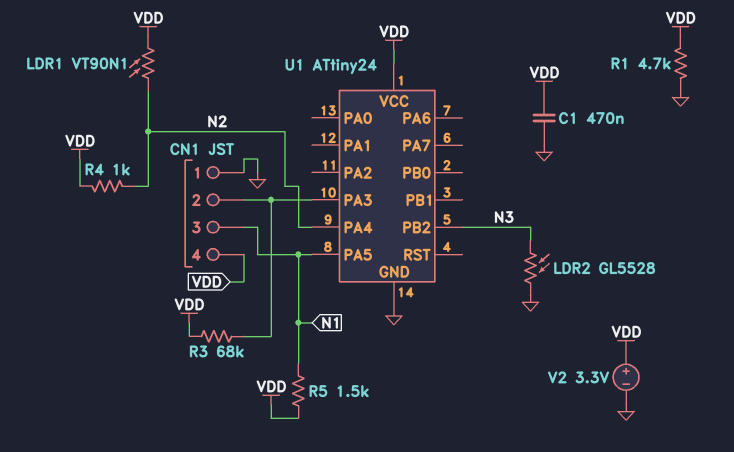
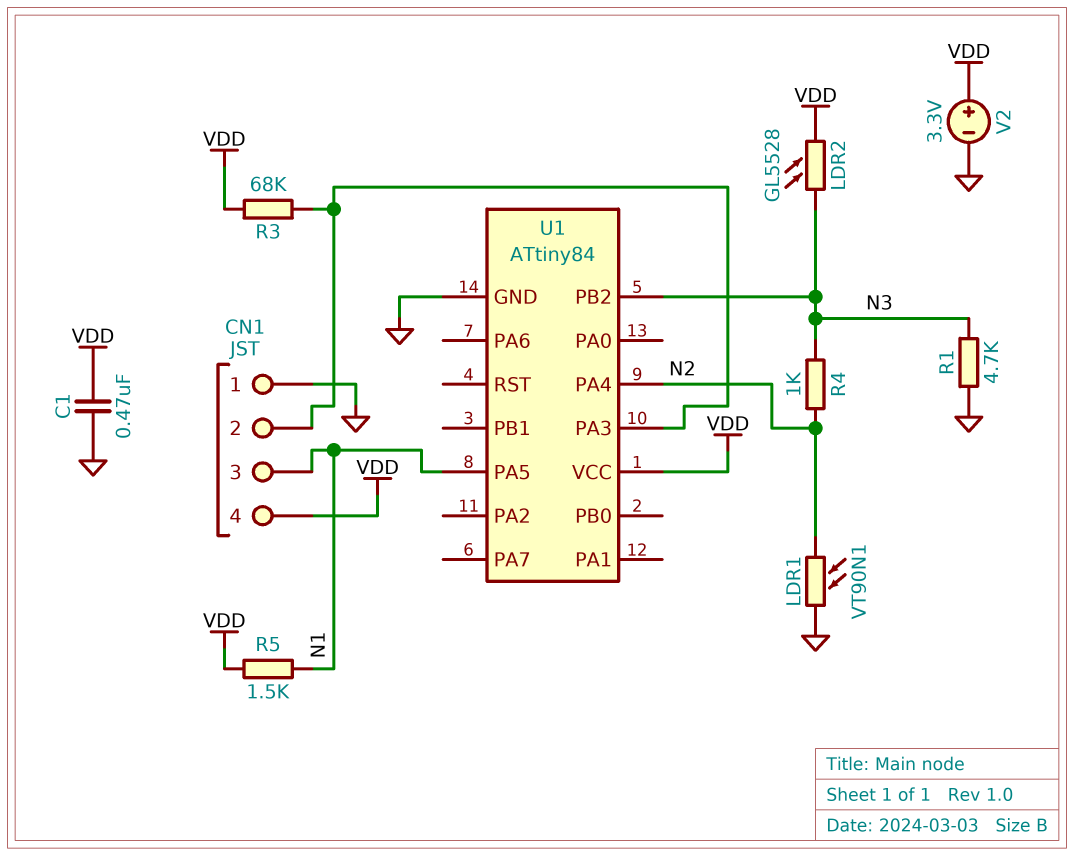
LDR1: VT90N1 (N2, VDD) -> VT90N1 (GND, N2)
LDR2: GL5528 (GND, N3) -> GL5528 (N3, VDD)
R1: 4.7k (GND, VDD) -> 4.7k (GND, N3)
R4: 1k (N2, VDD) -> 1k (N2, N3)
U1: ATtiny24 -> ATtiny84

